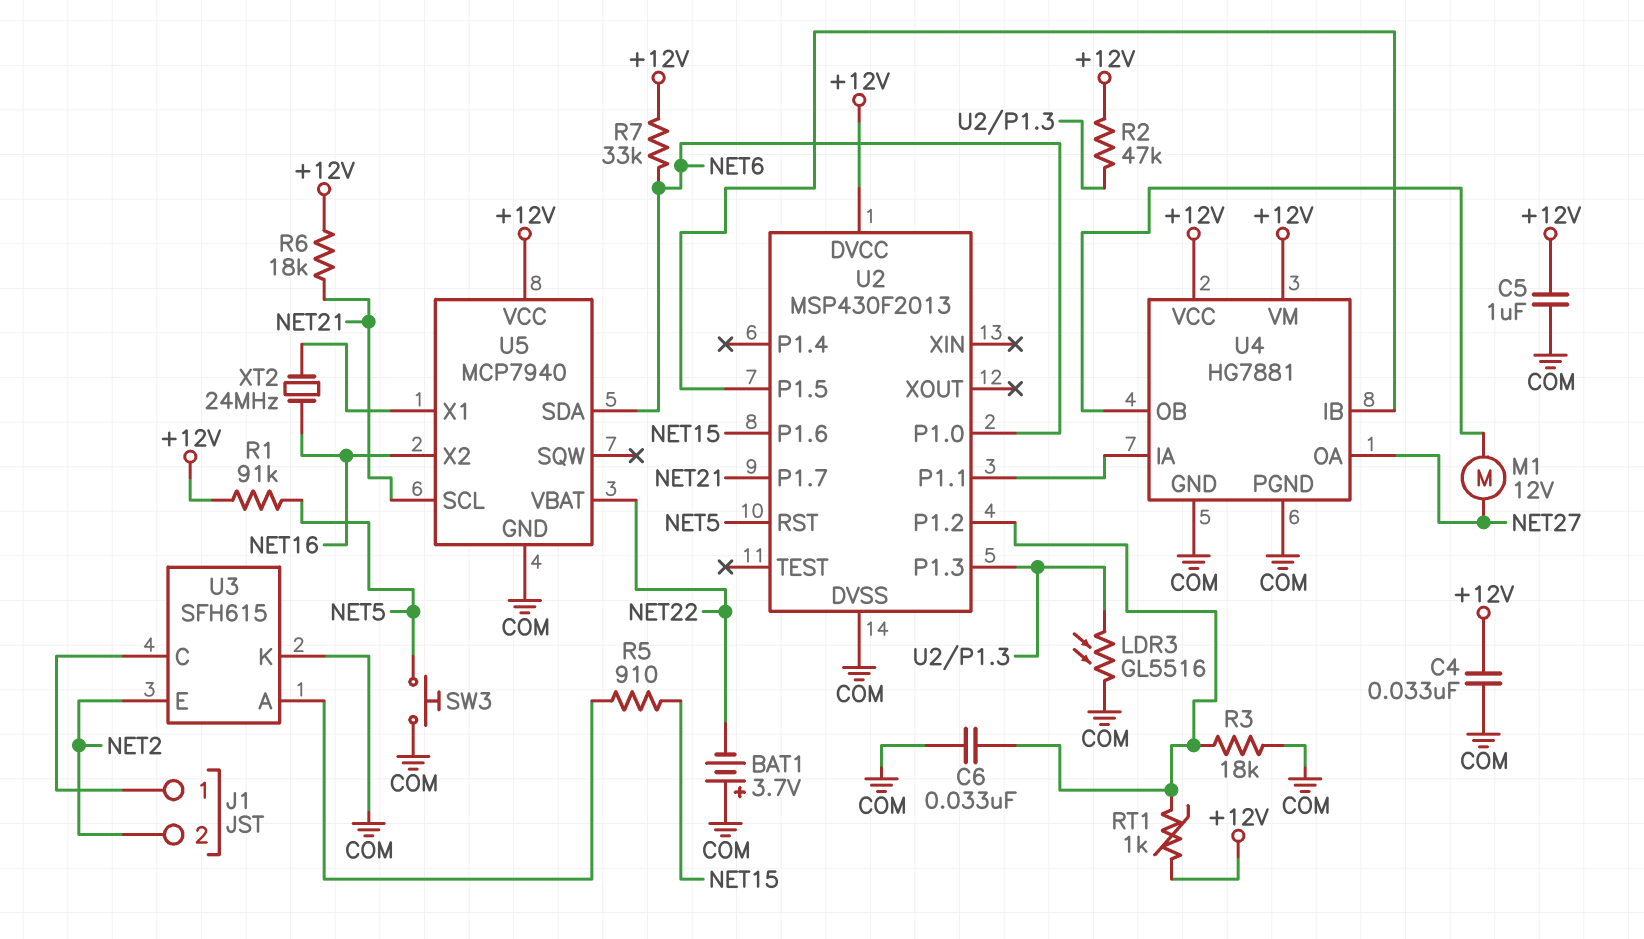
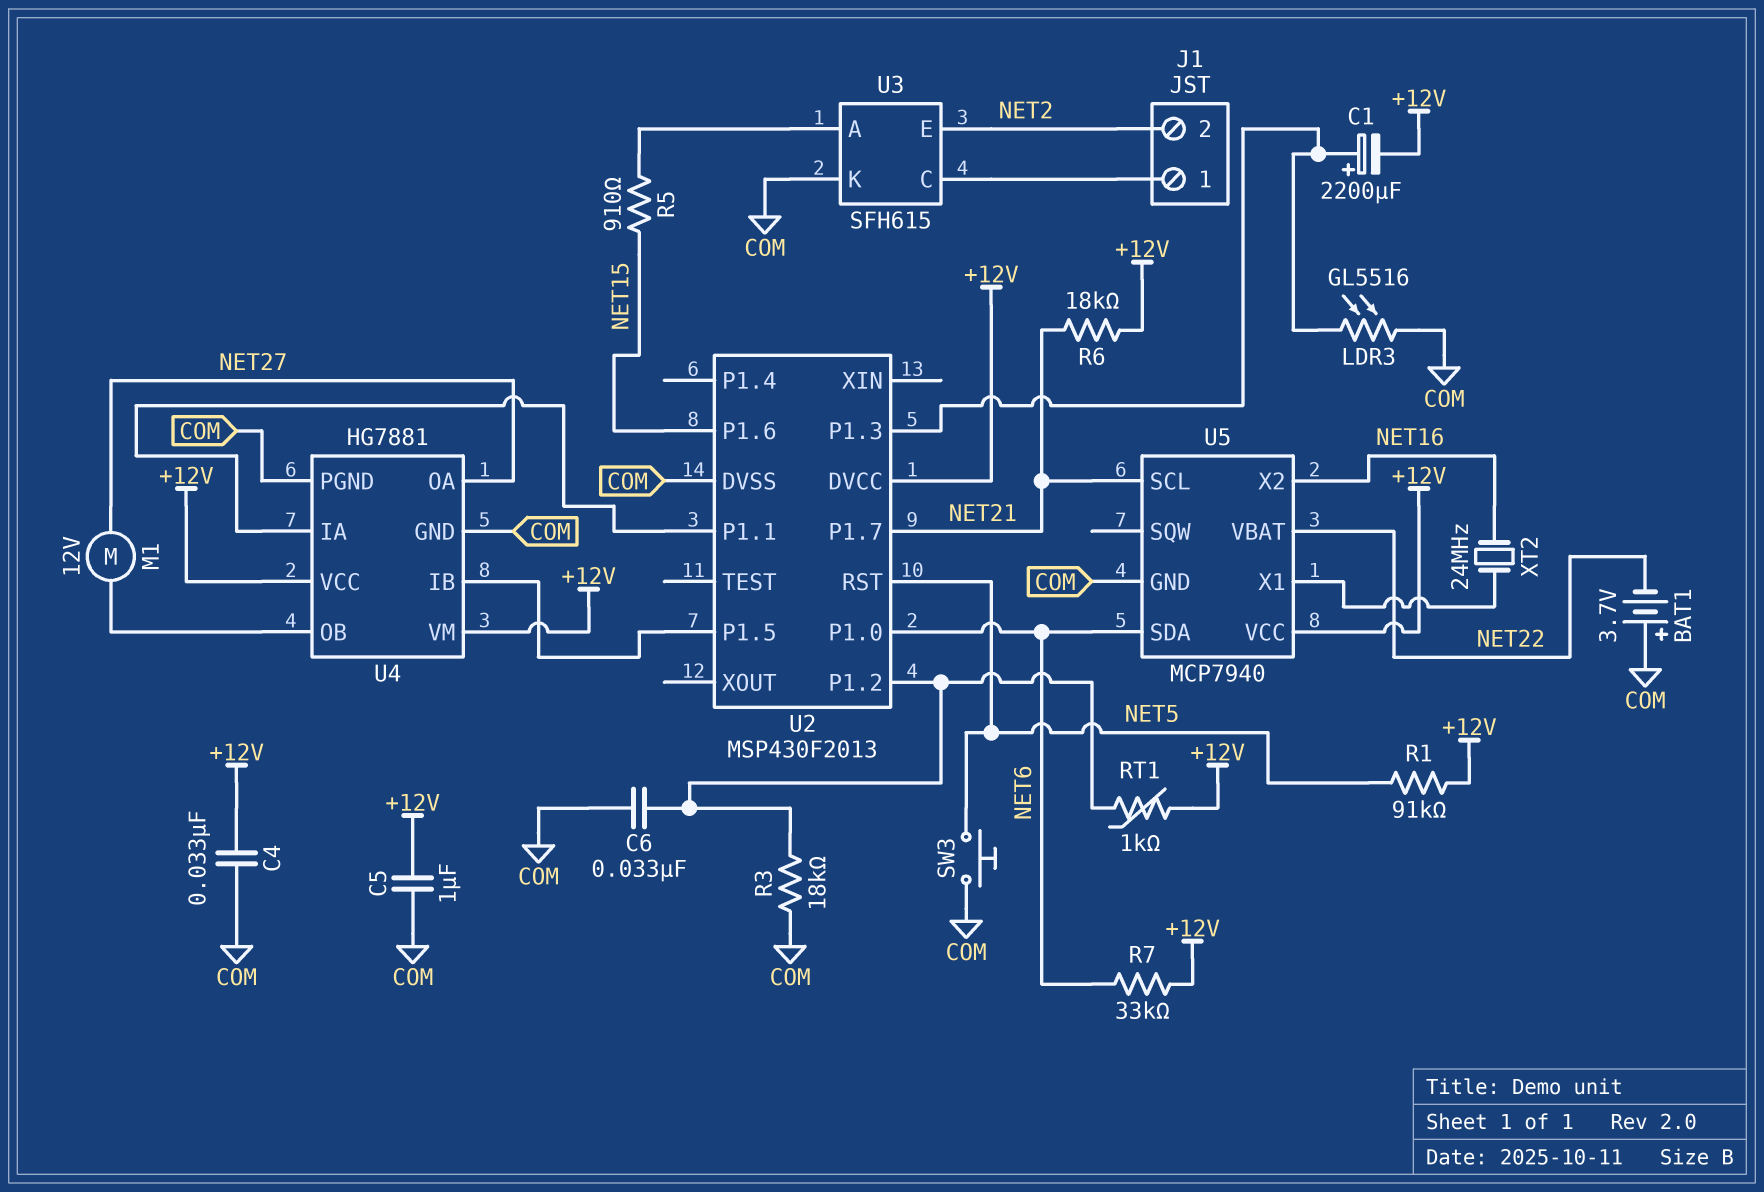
C1: none -> 2200uF (plus U2/P1.3, minus +12V)
R2: 47k (+12V, U2/P1.3) -> none

